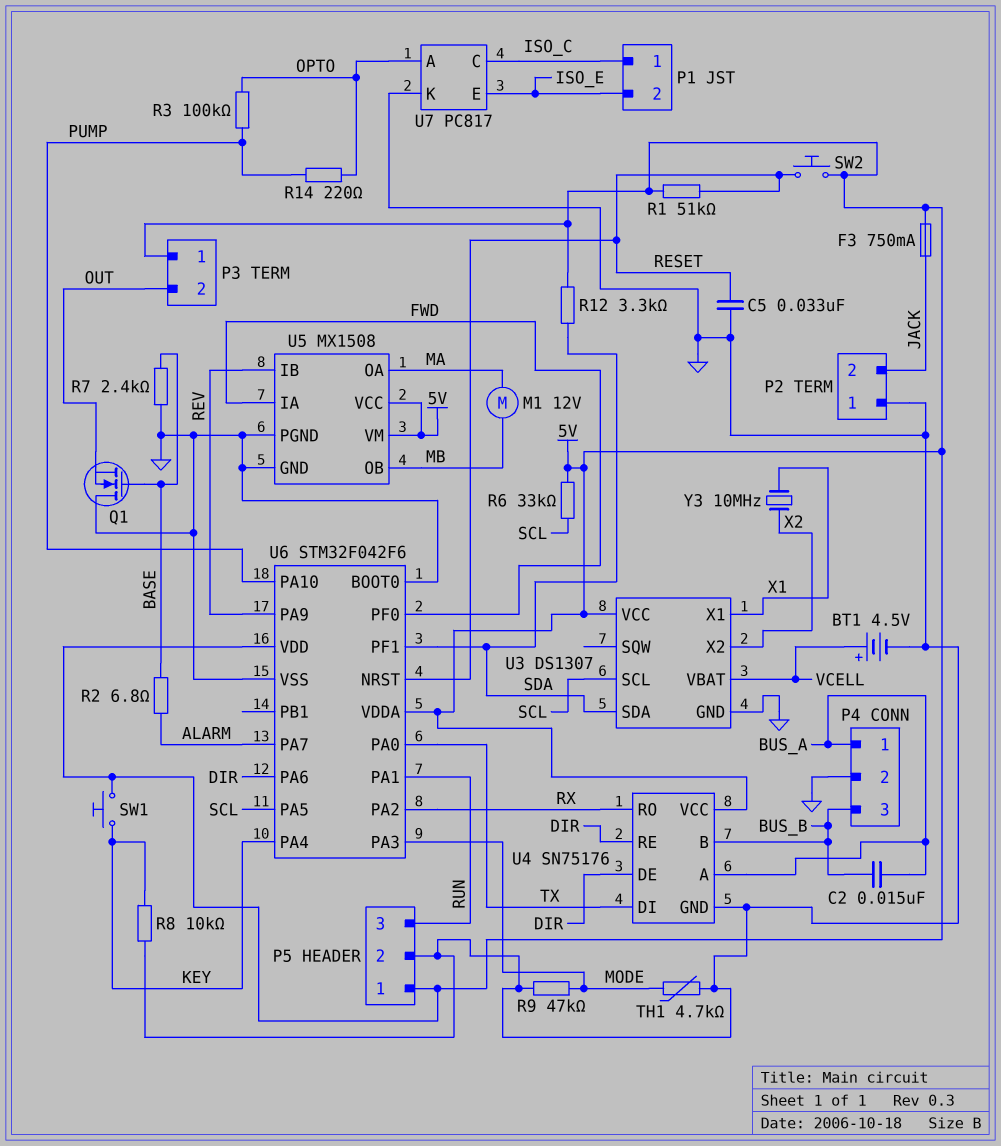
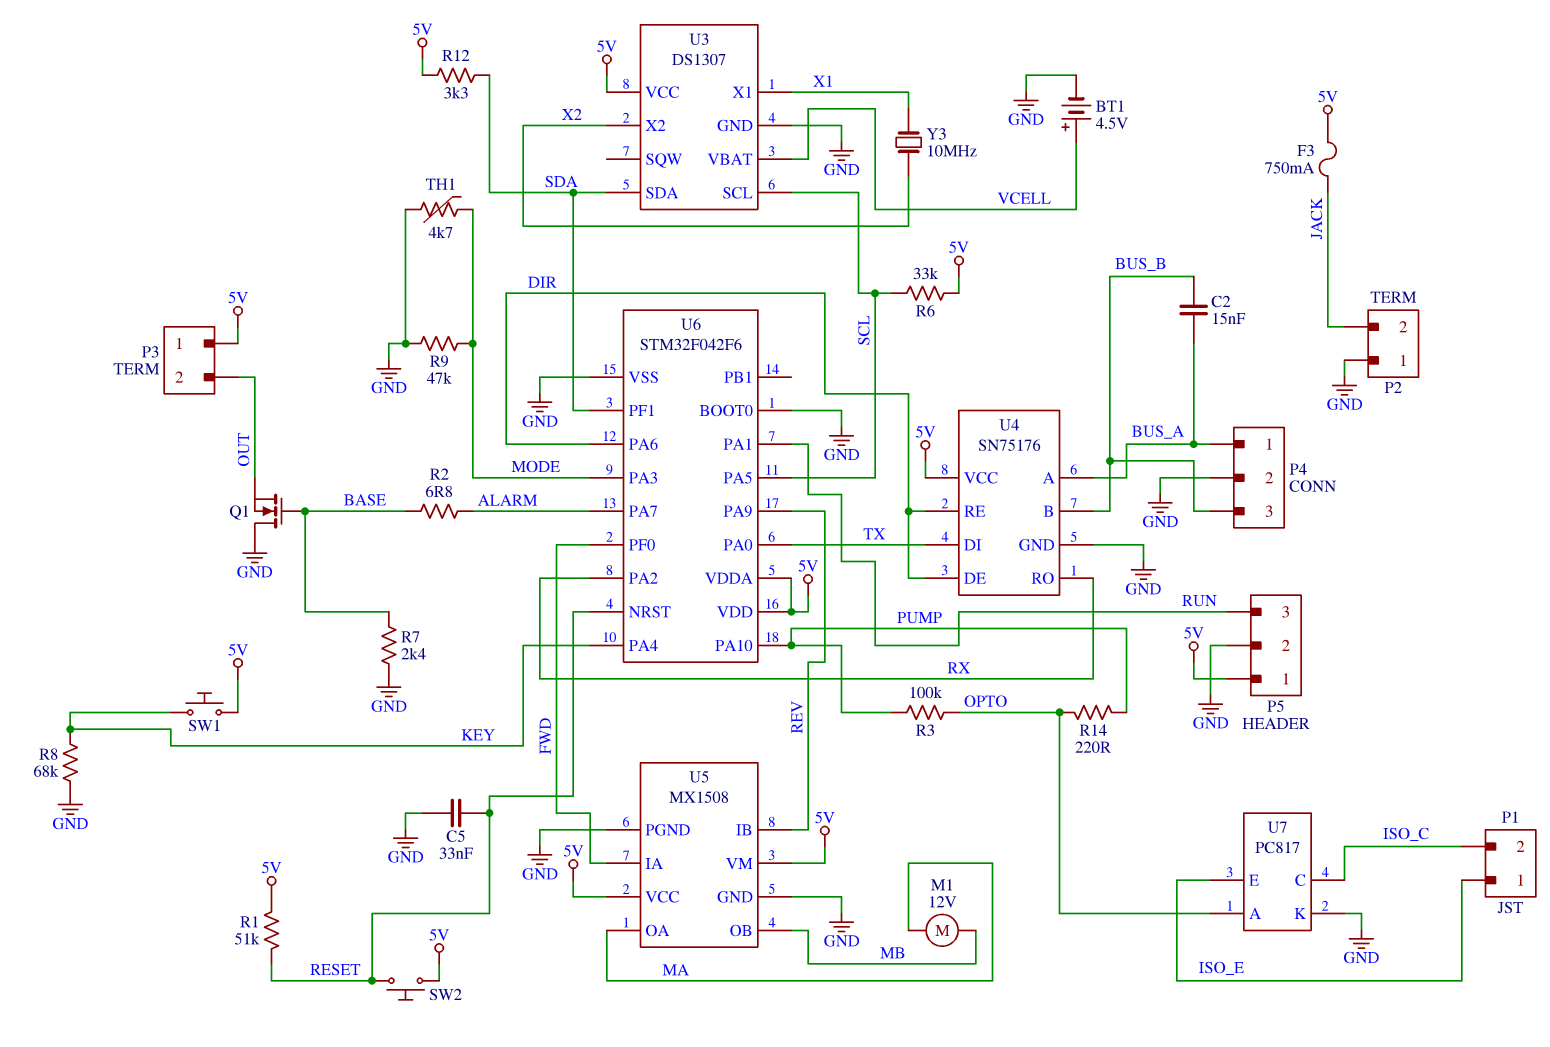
P1 pin 1: ISO_C -> ISO_E
P1 pin 2: ISO_E -> ISO_C
R8: 10k (GND, KEY) -> 68k (GND, KEY)

